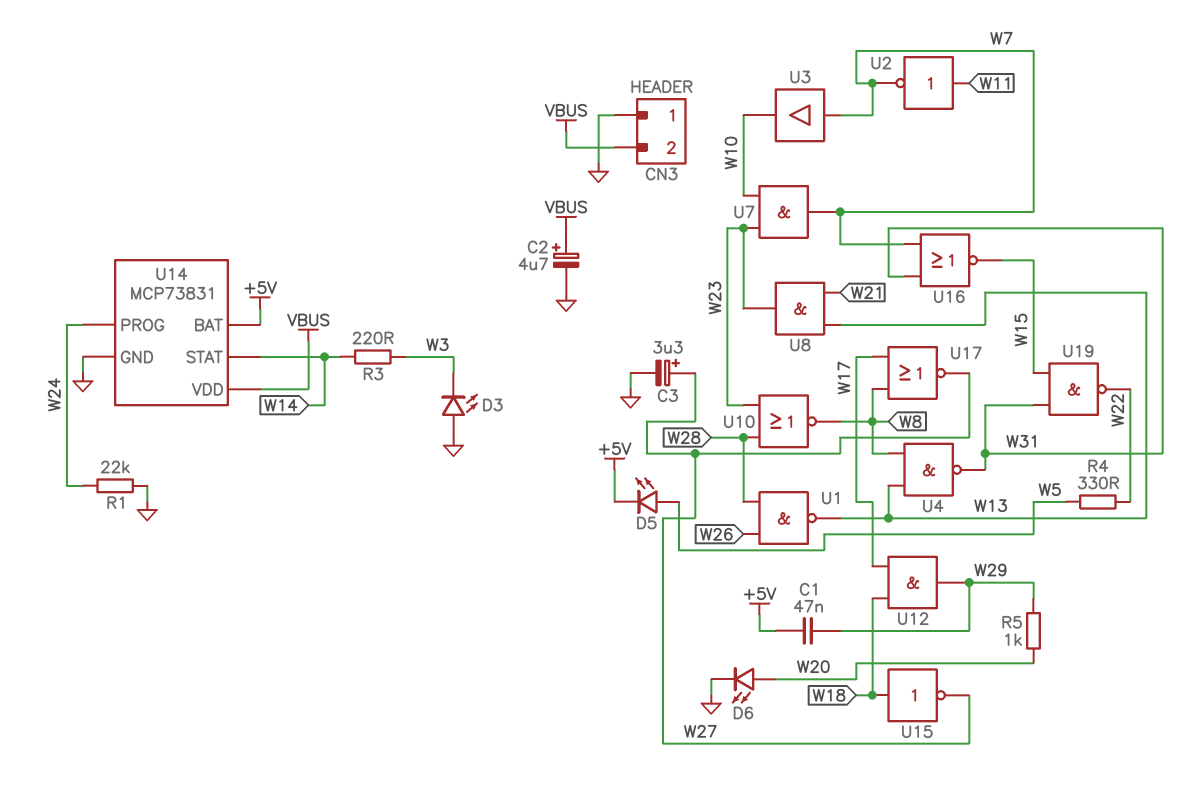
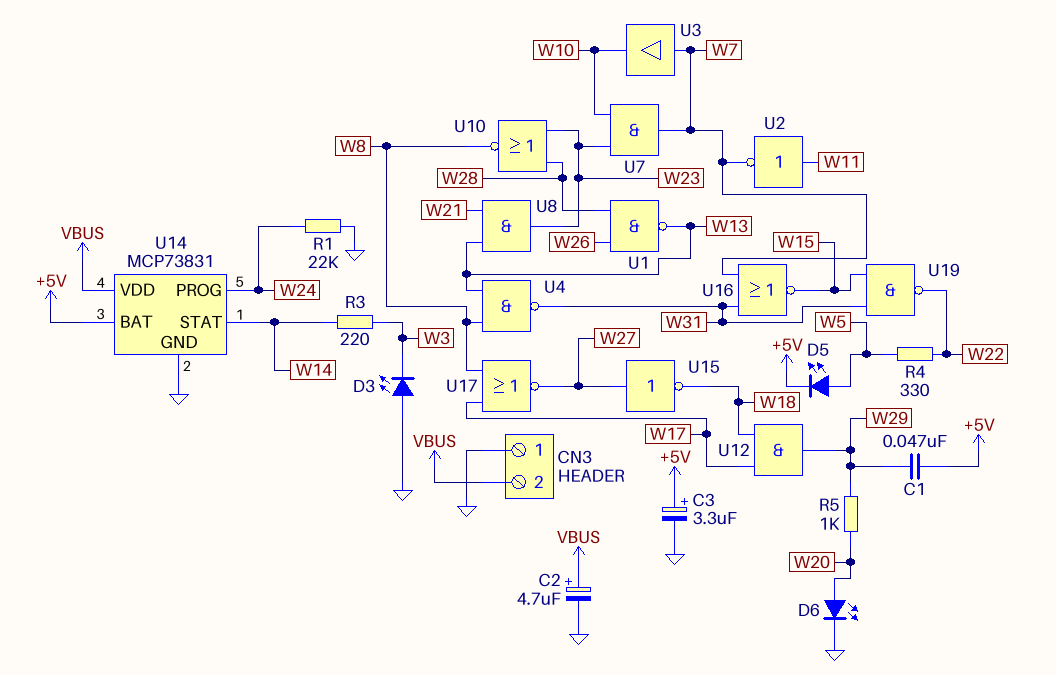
C3: 3.3uF (plus W27, minus GND) -> 3.3uF (plus +5V, minus GND)
U15: NOT (in W18, out W27) -> NOT (in W27, out W18)

